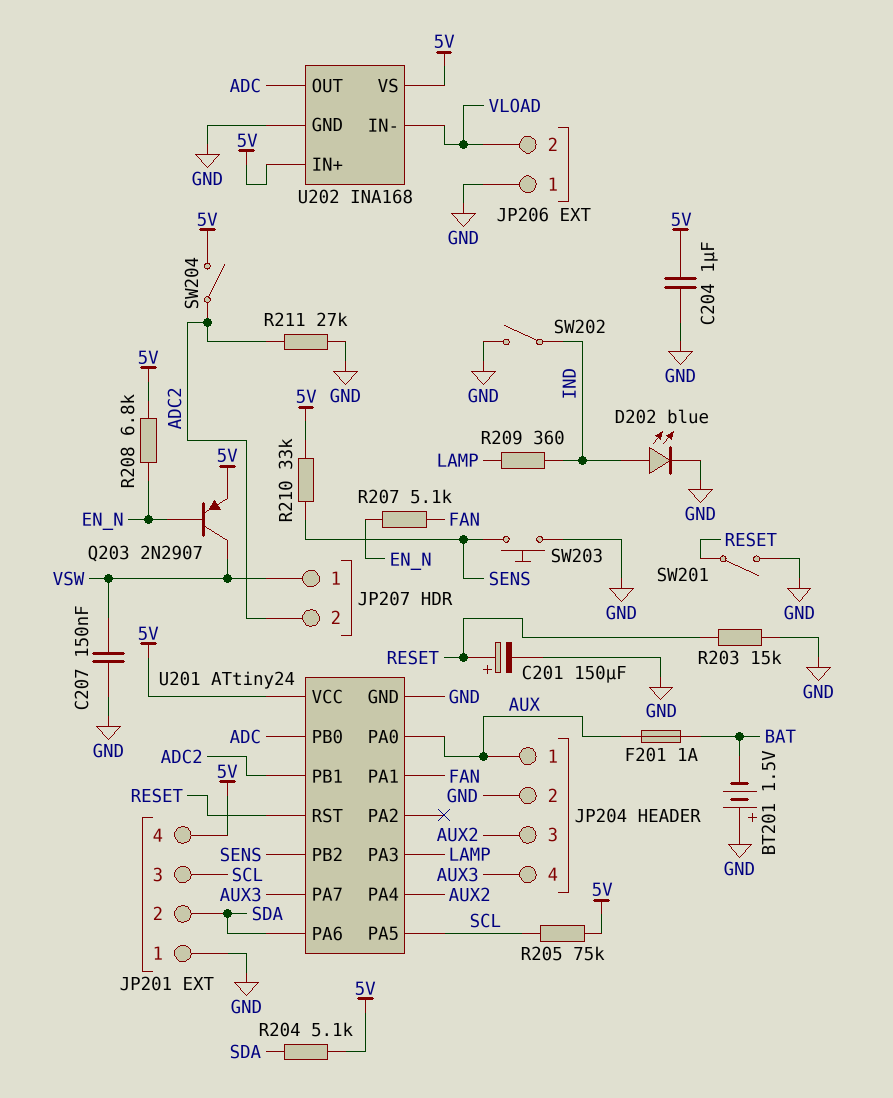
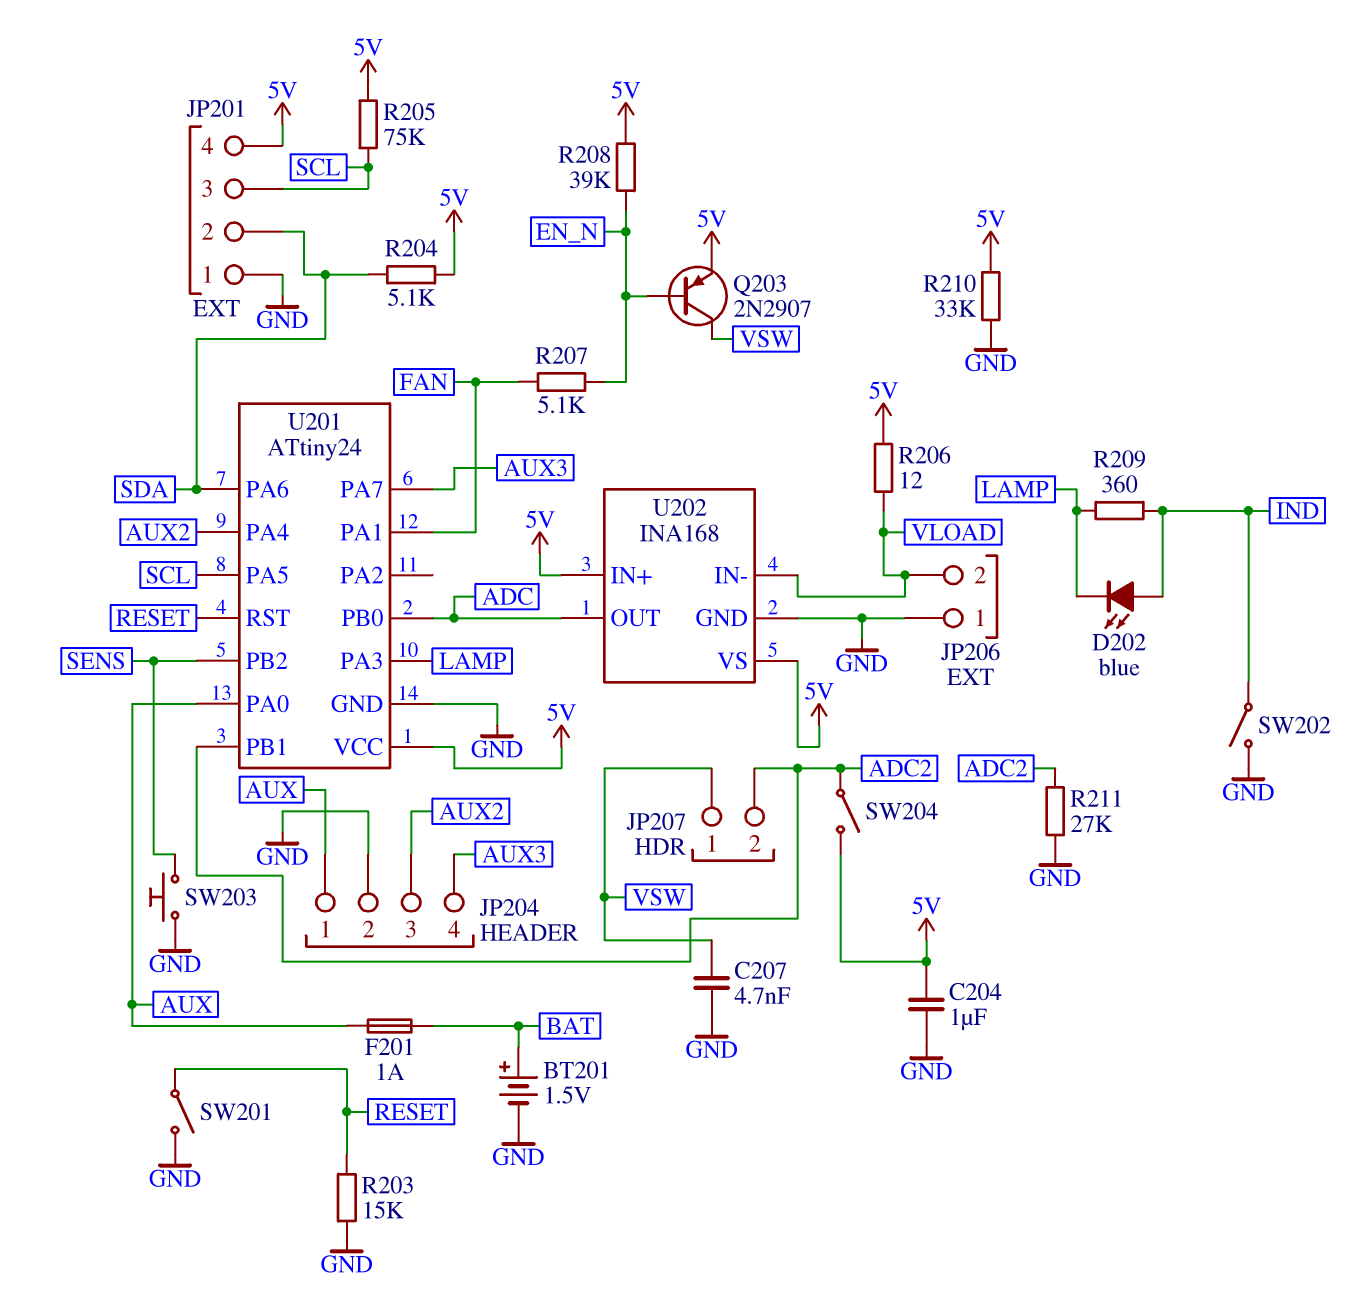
BT201: 1.5V (plus GND, minus BAT) -> 1.5V (plus BAT, minus GND)
C201: 150uF (plus RESET, minus GND) -> none
C207: 150nF (GND, VSW) -> 4.7nF (GND, VSW)
D202: LED blue (A IND, K GND) -> LED blue (A IND, K LAMP)
R206: none -> 12 (5V, VLOAD)
R208: 6.8k (5V, EN_N) -> 39k (5V, EN_N)
R210: 33k (5V, SENS) -> 33k (5V, GND)

